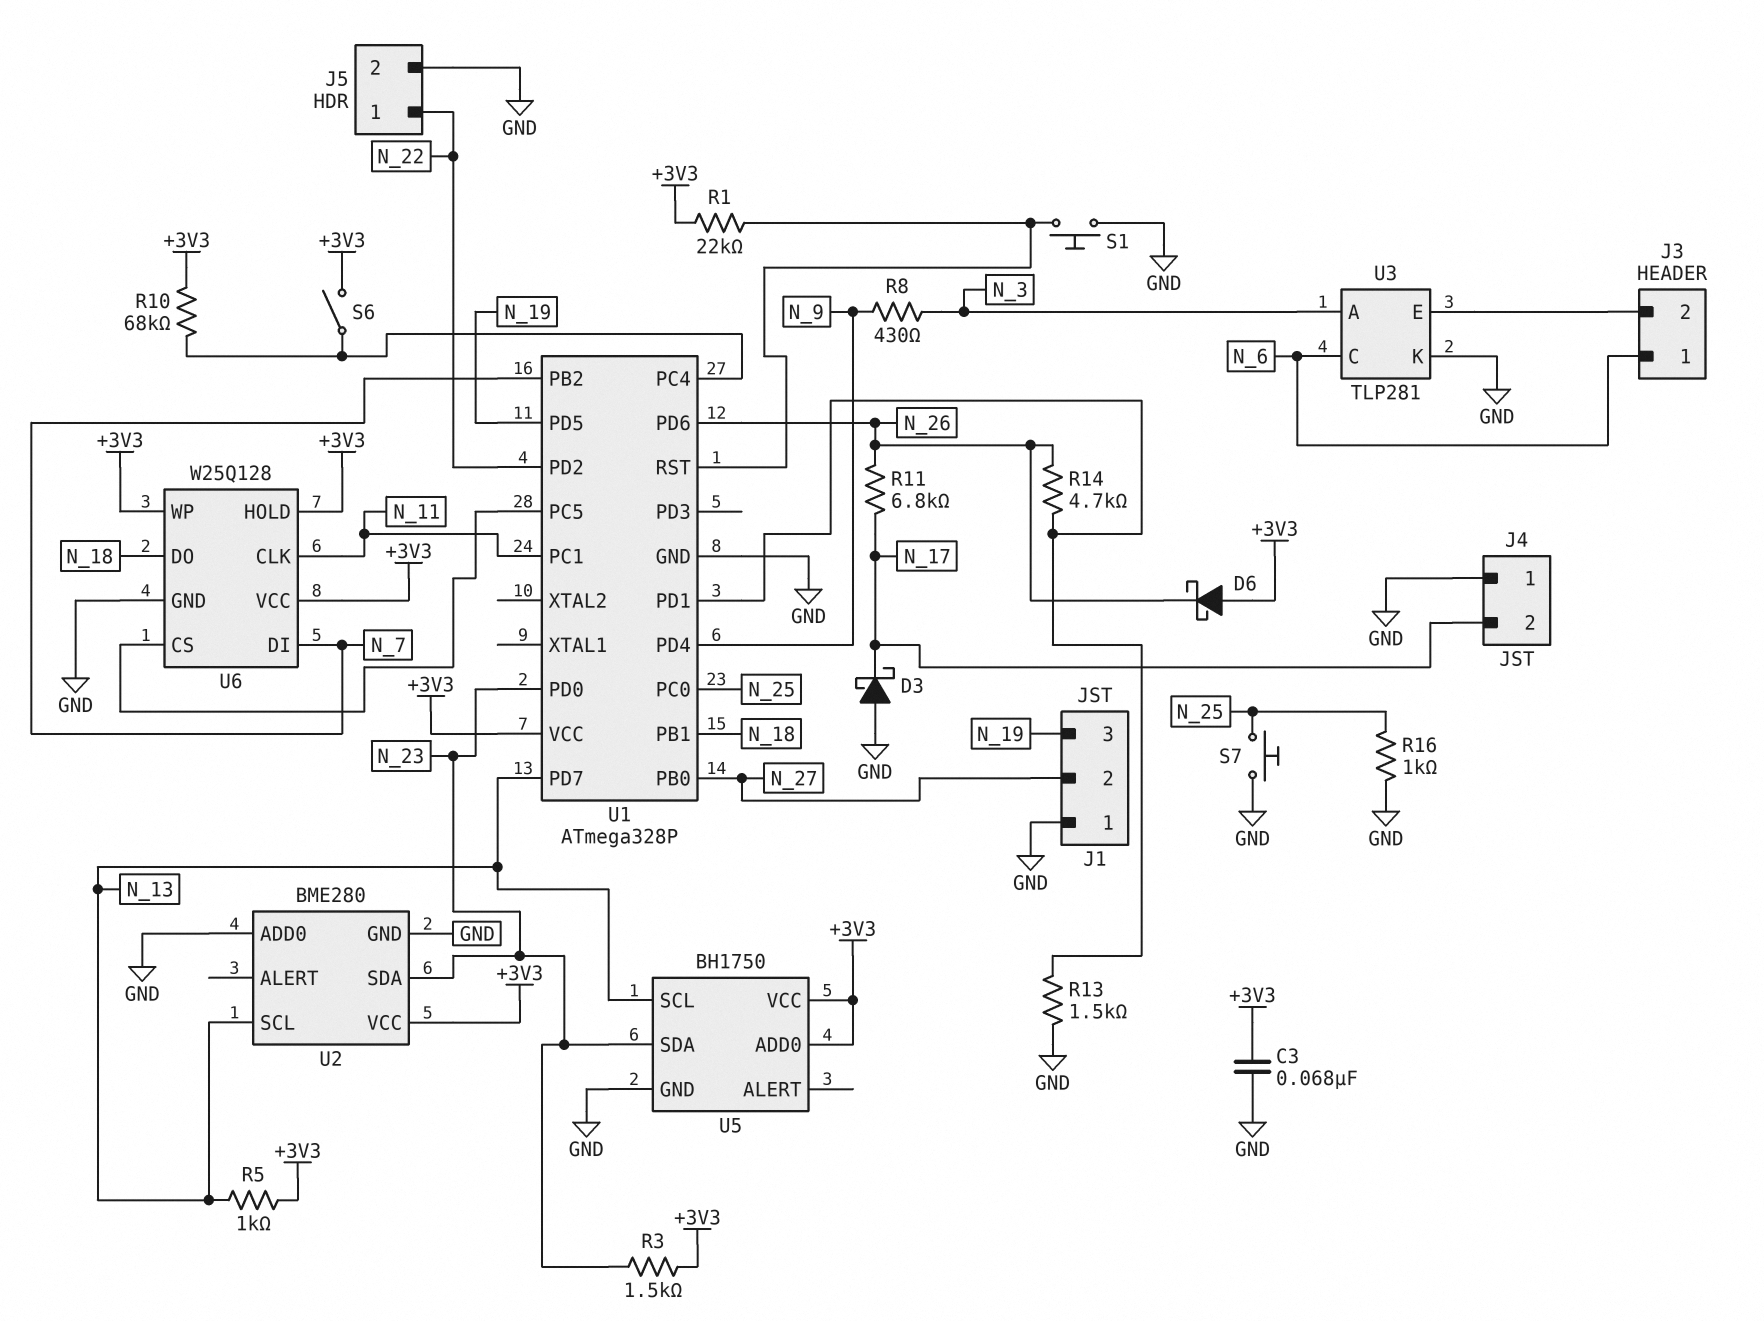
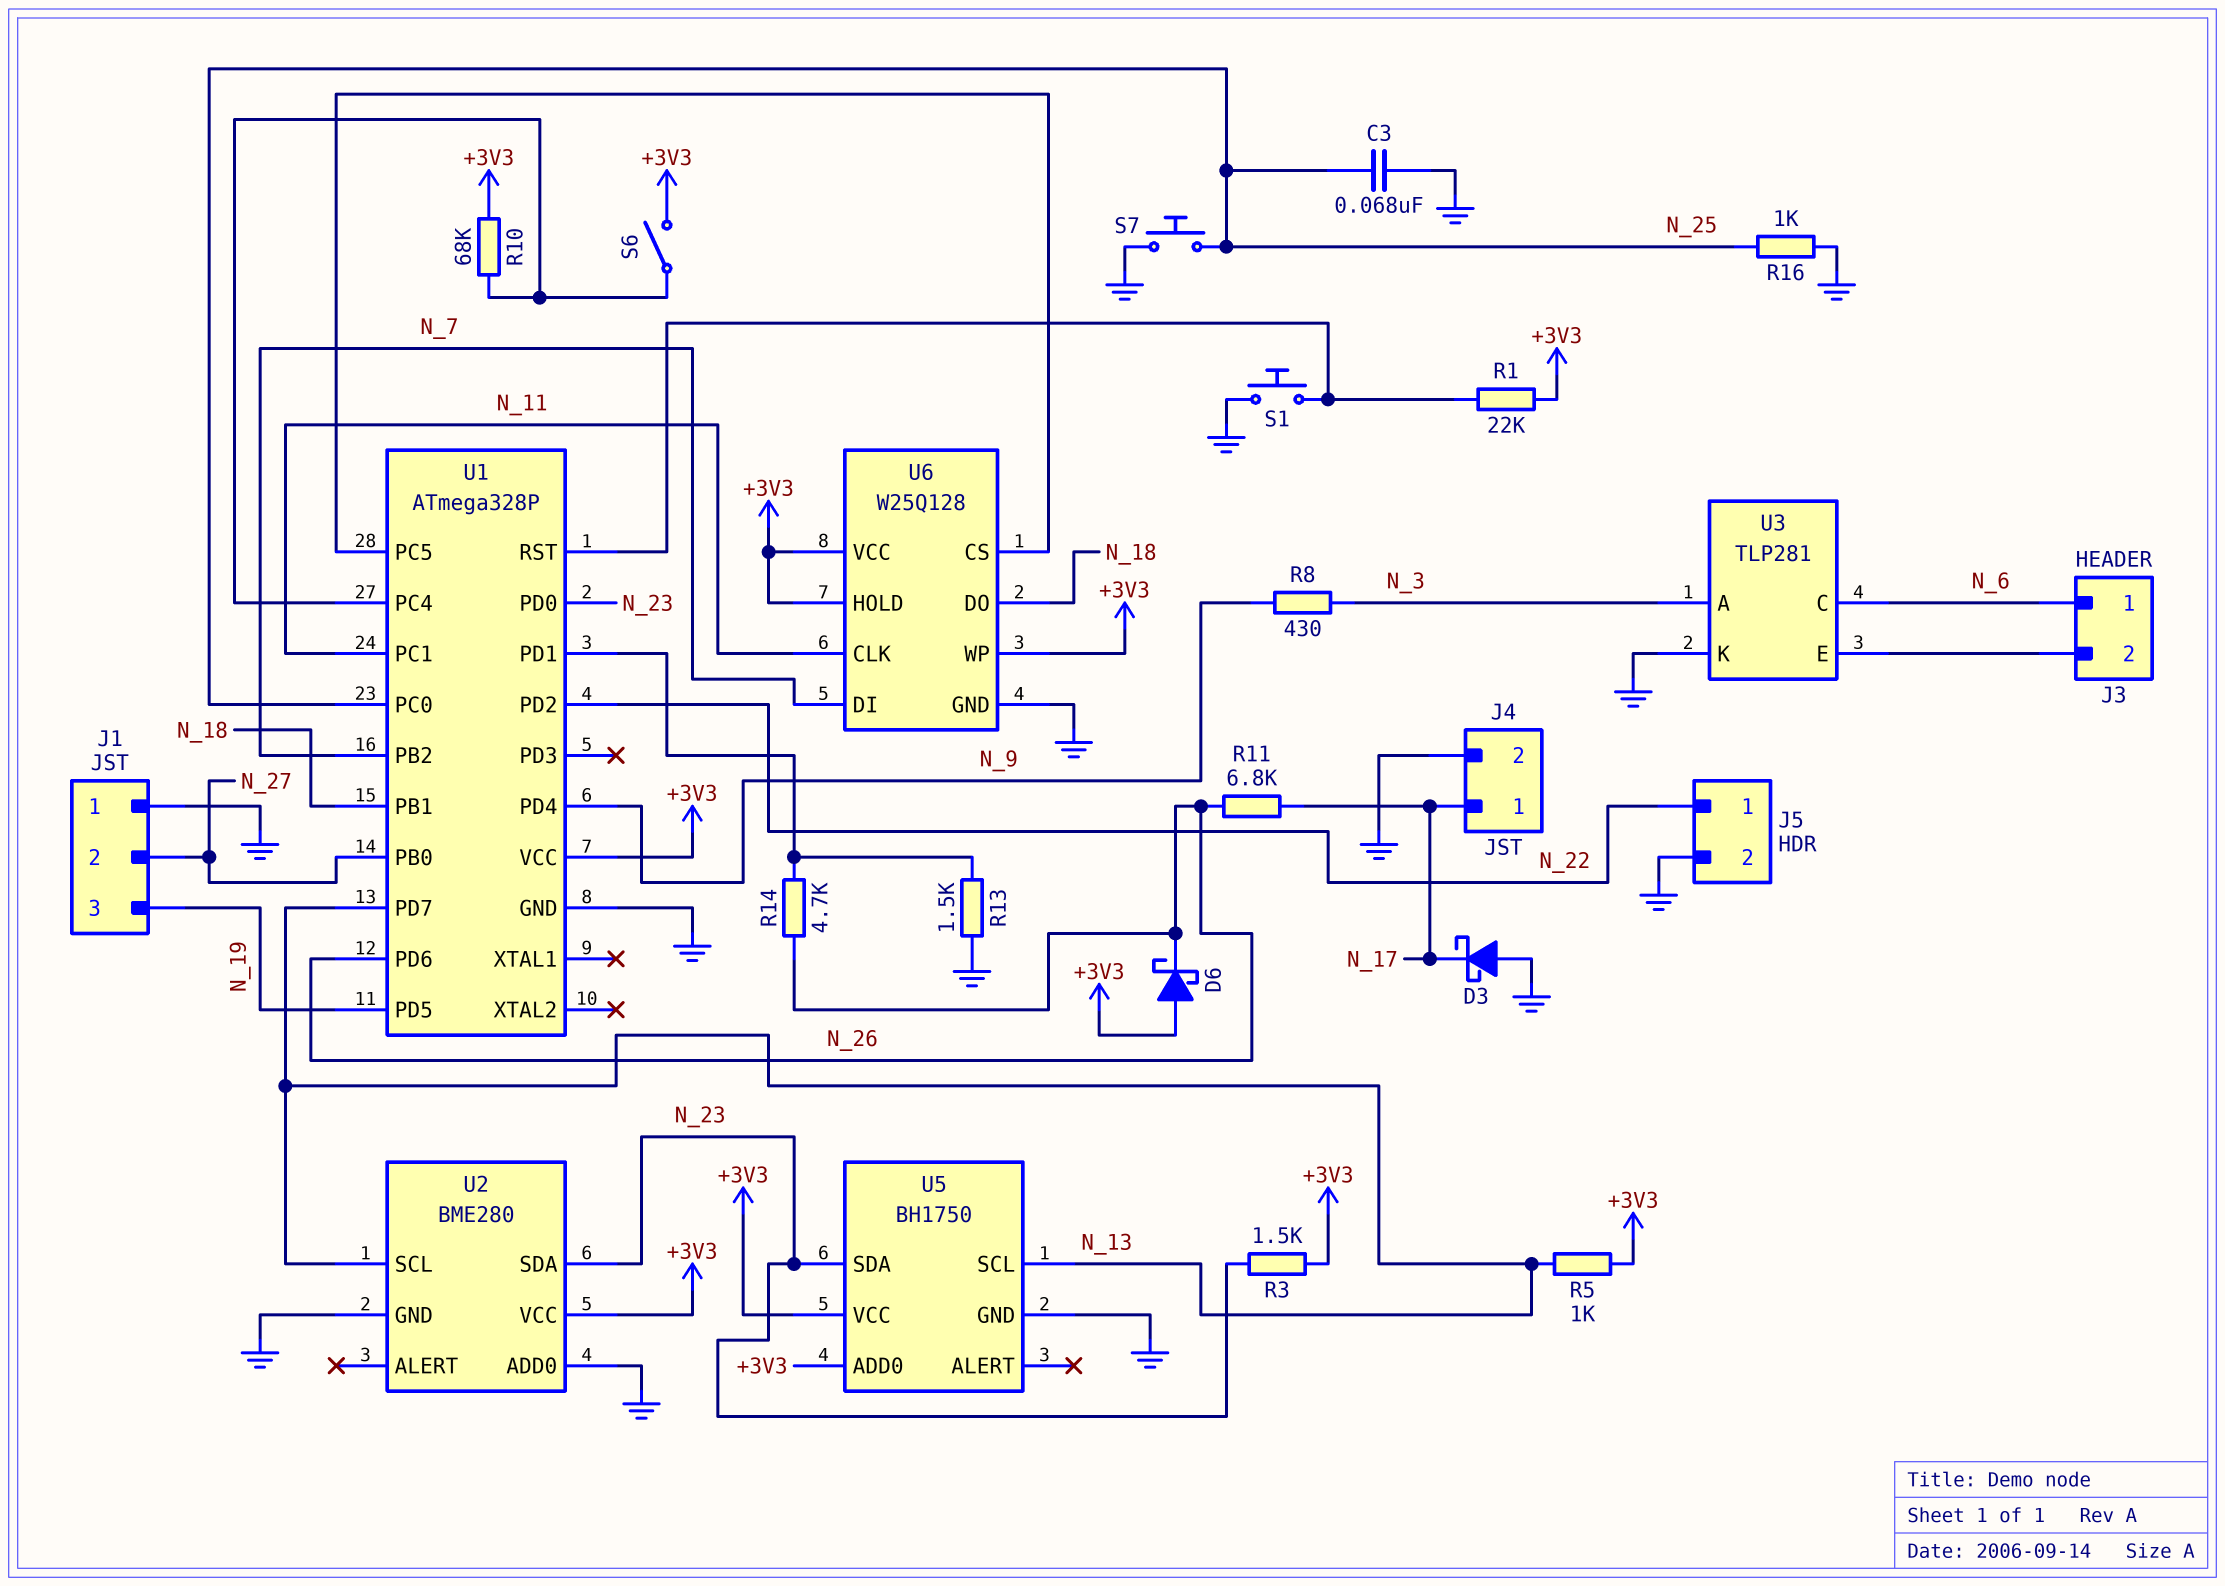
C3: 68nF (+3V3, GND) -> 68nF (GND, N_25)
J4 pin 1: GND -> N_17
J4 pin 2: N_17 -> GND

